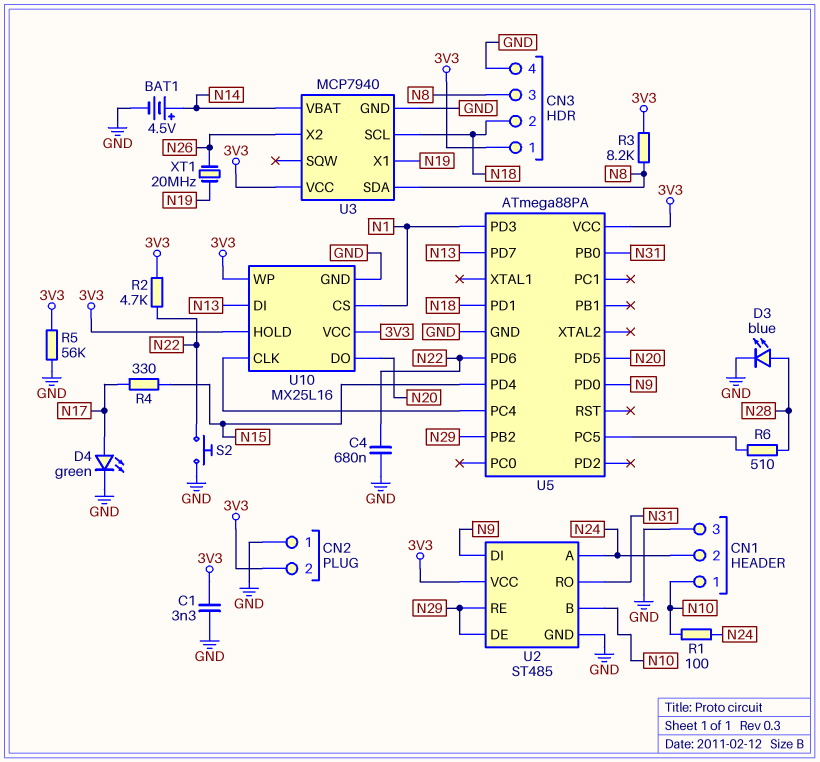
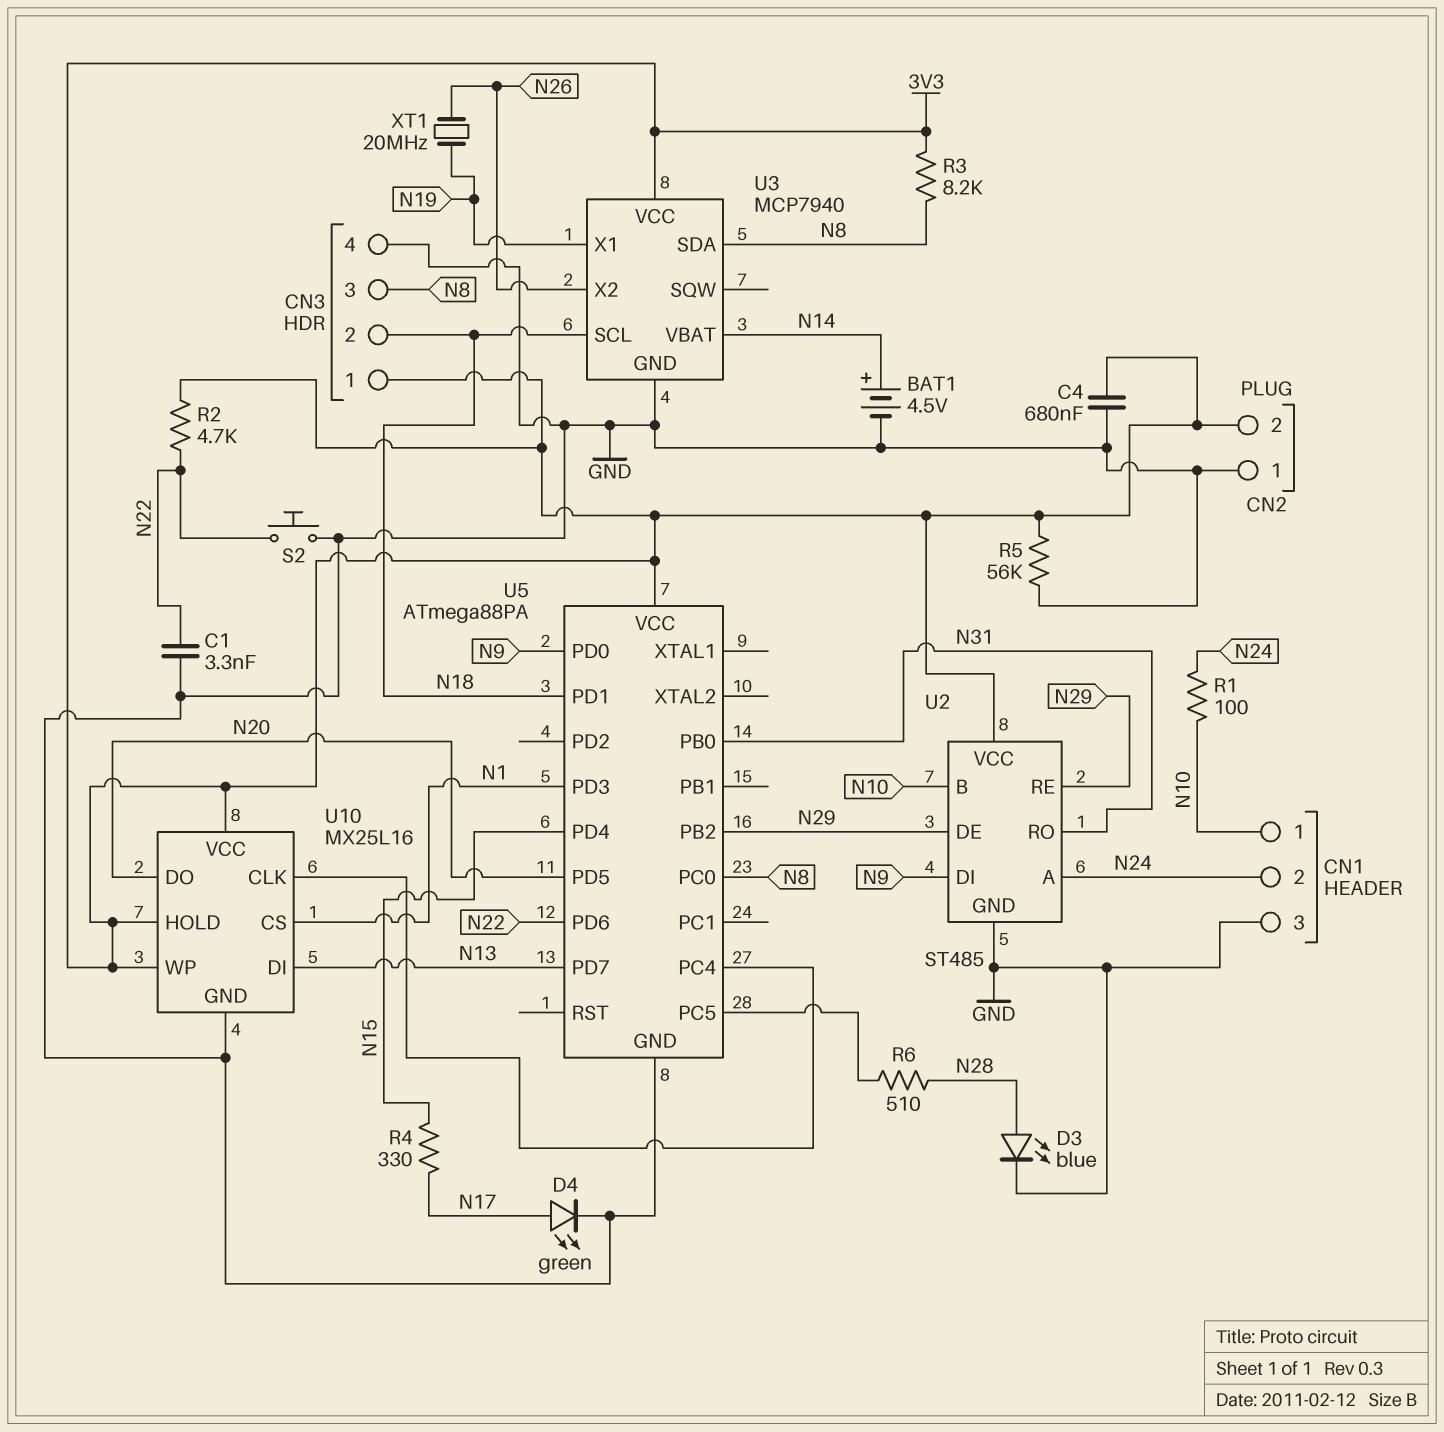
C1: 3.3nF (3V3, GND) -> 3.3nF (GND, N22)
C4: 680nF (GND, N22) -> 680nF (3V3, GND)
U5 pin PC0: none -> N8

